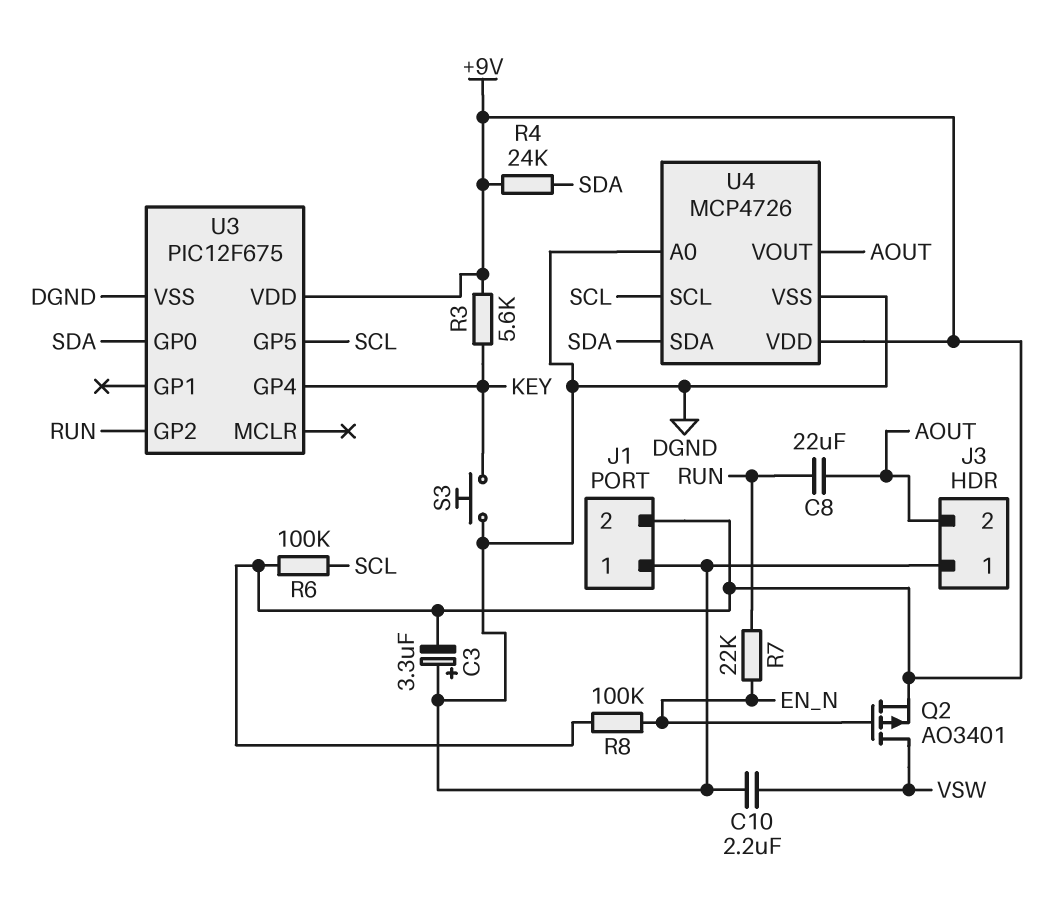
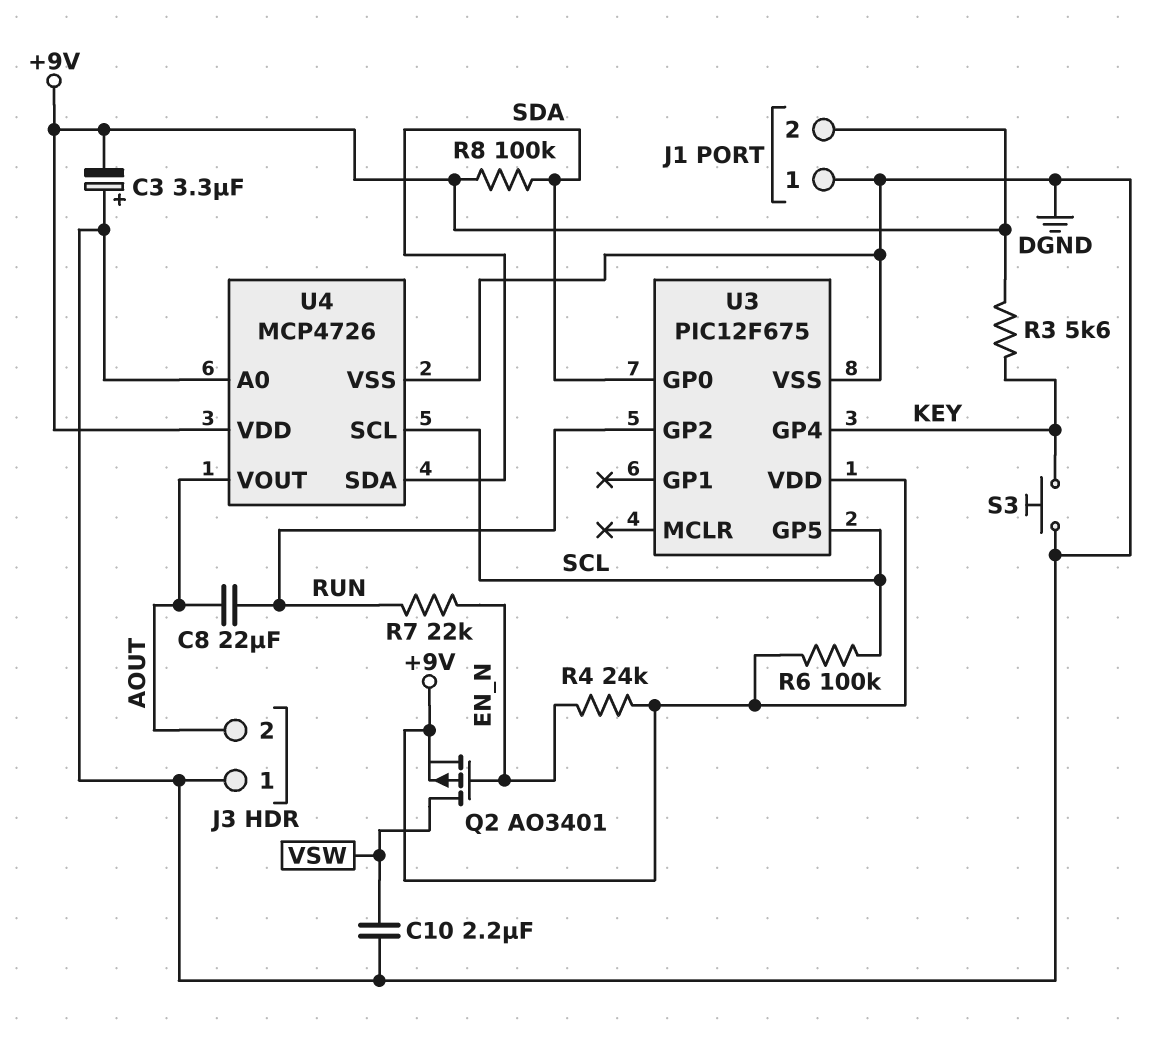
R4: 24k (+9V, SDA) -> 24k (+9V, EN_N)
R8: 100k (+9V, EN_N) -> 100k (+9V, SDA)

